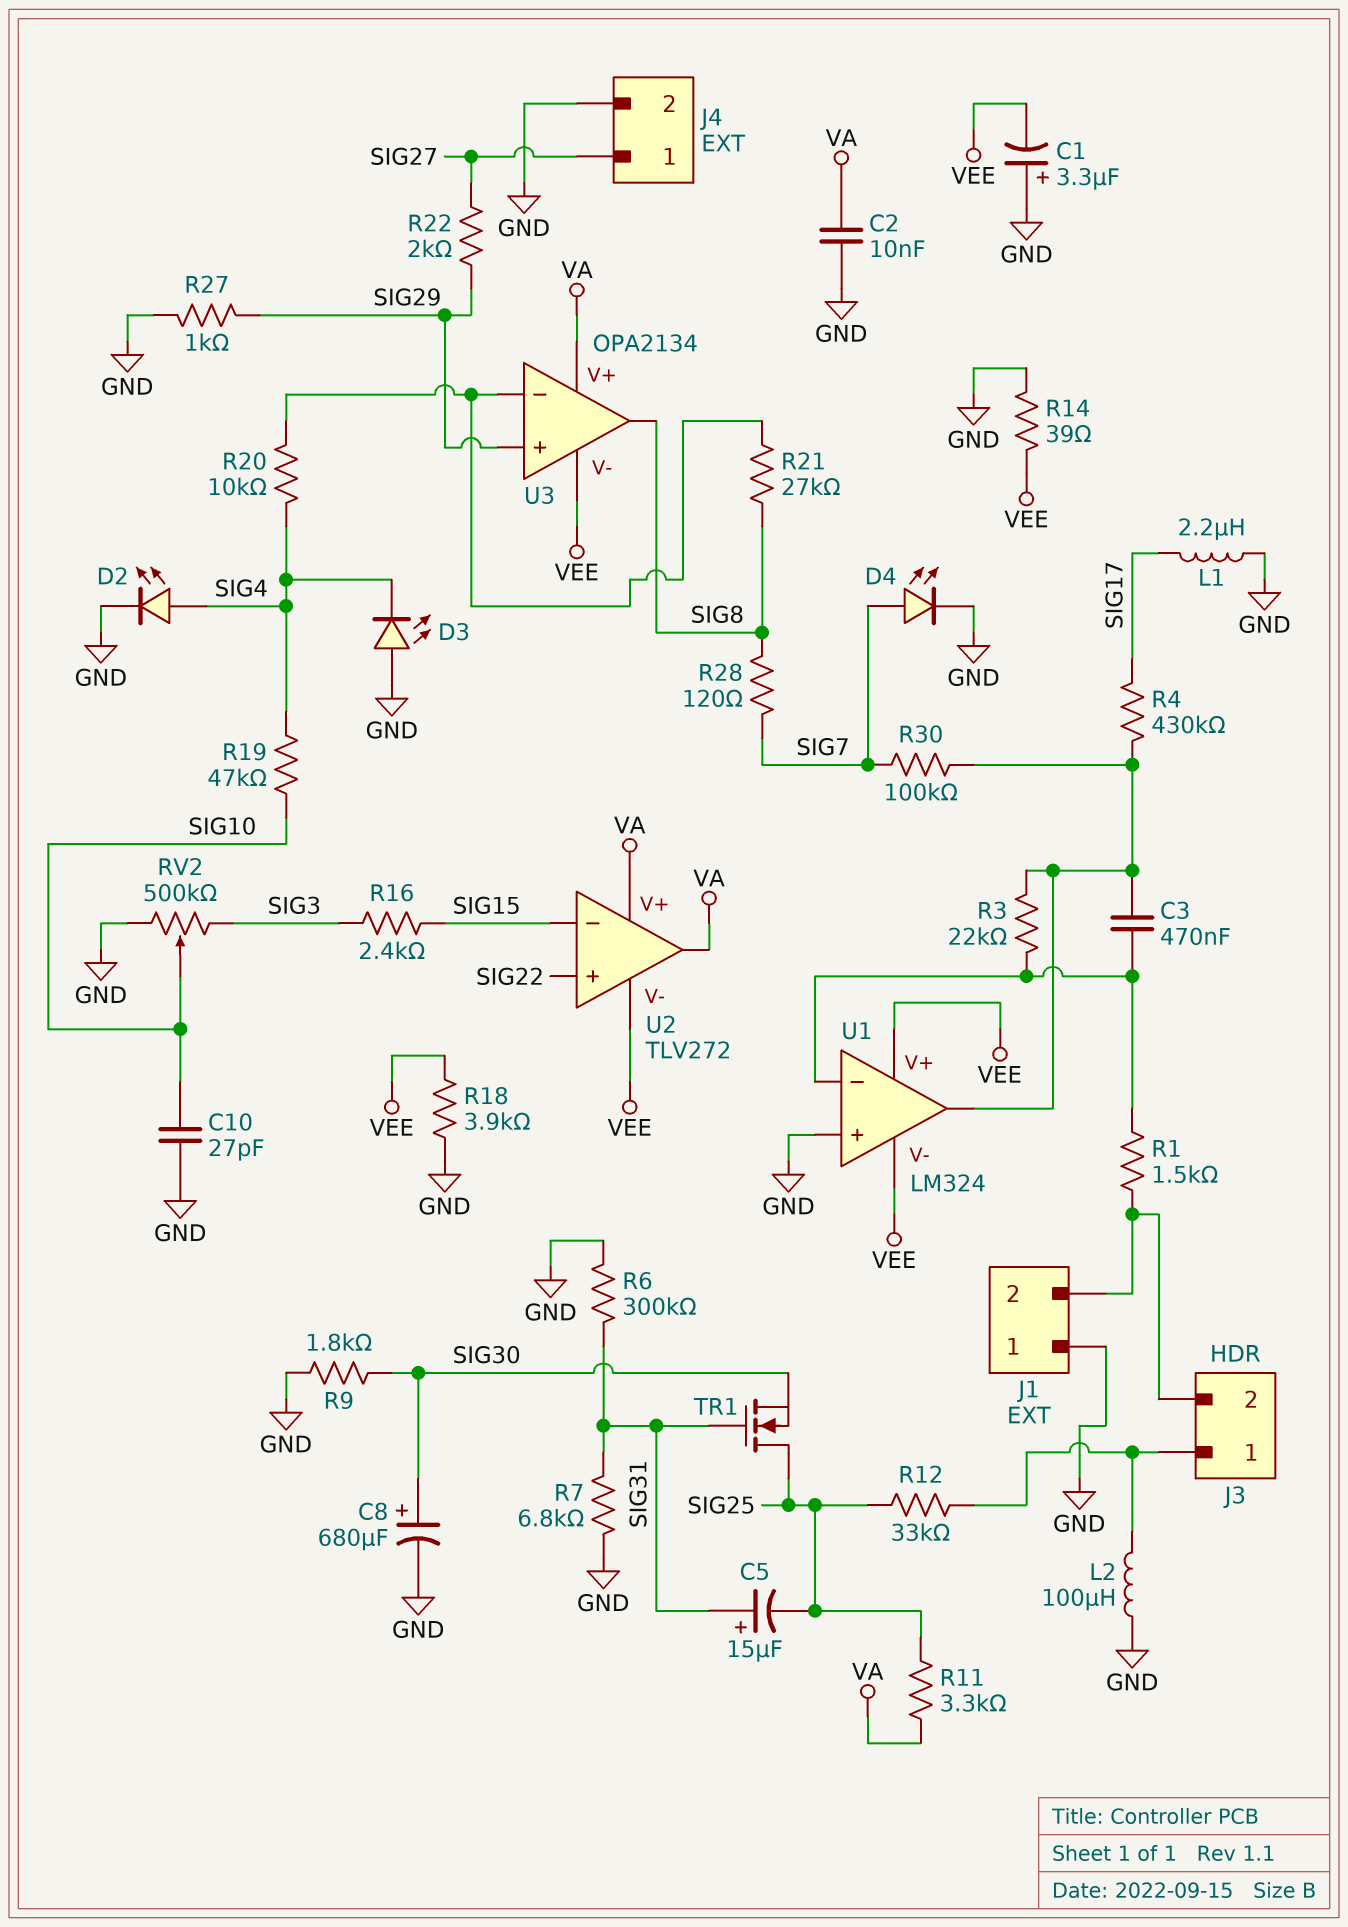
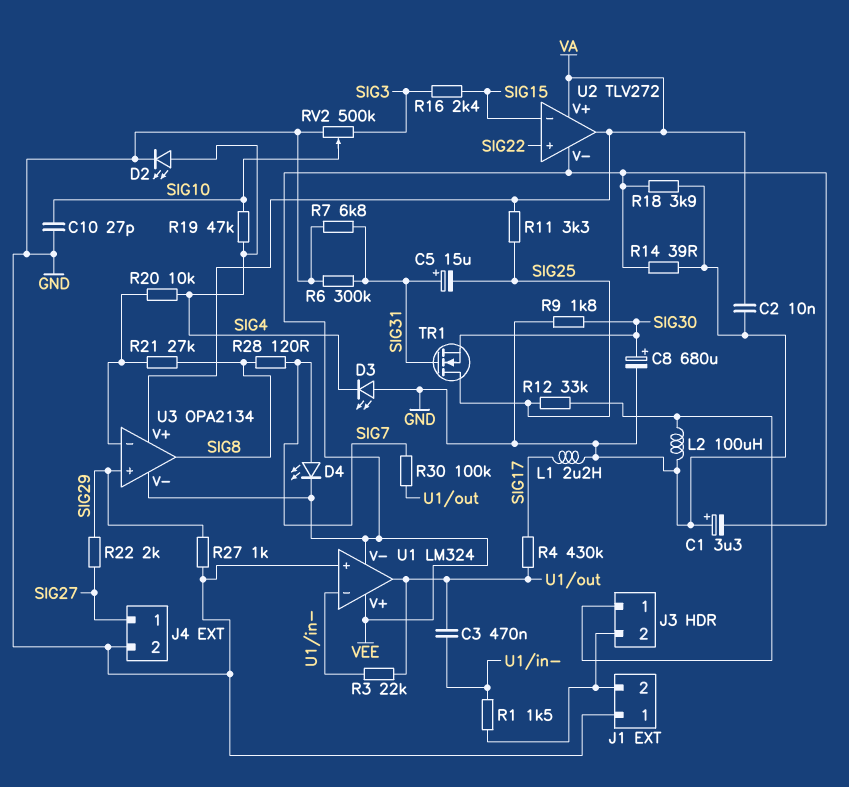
D4: LED (A SIG7, K GND) -> LED (A SIG7, K VEE)

